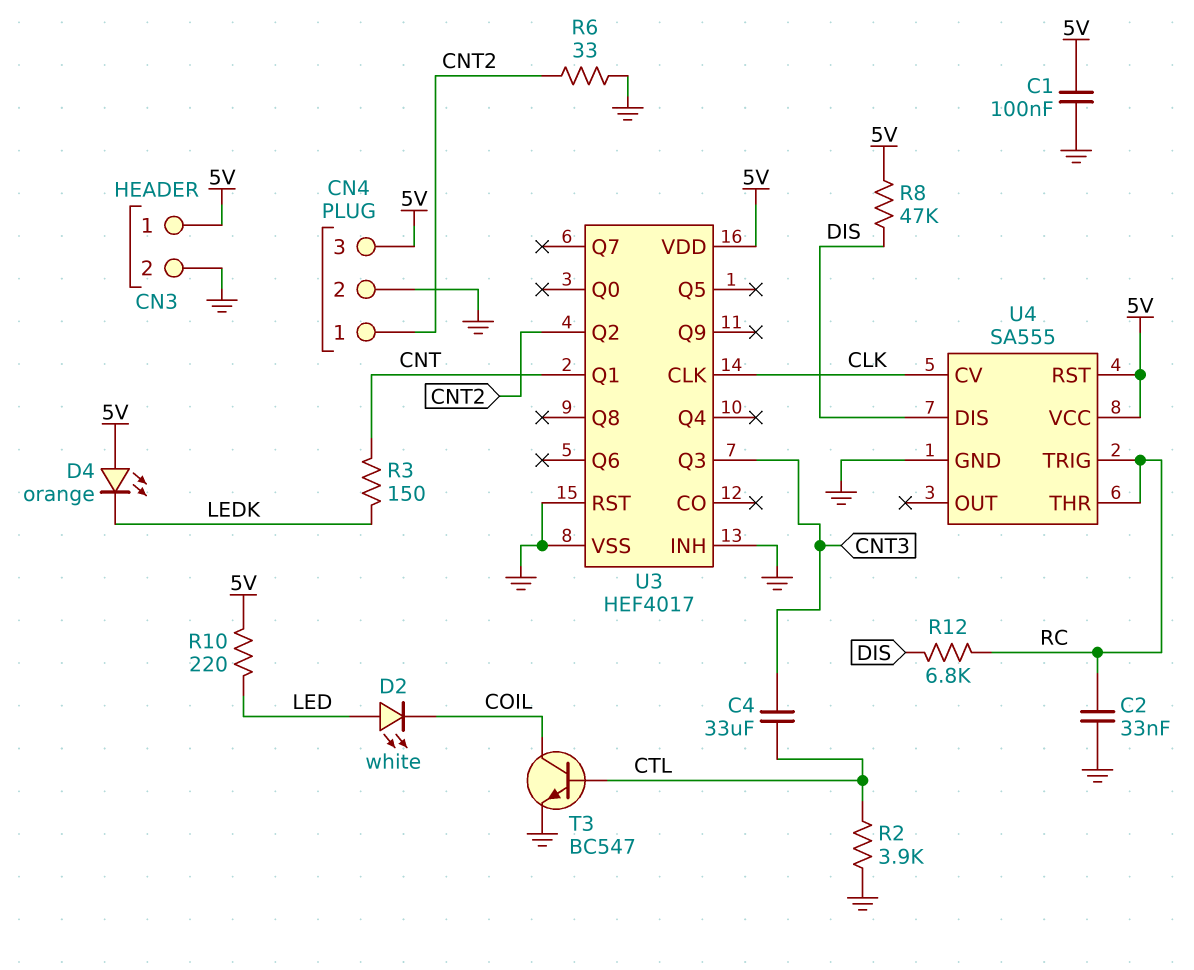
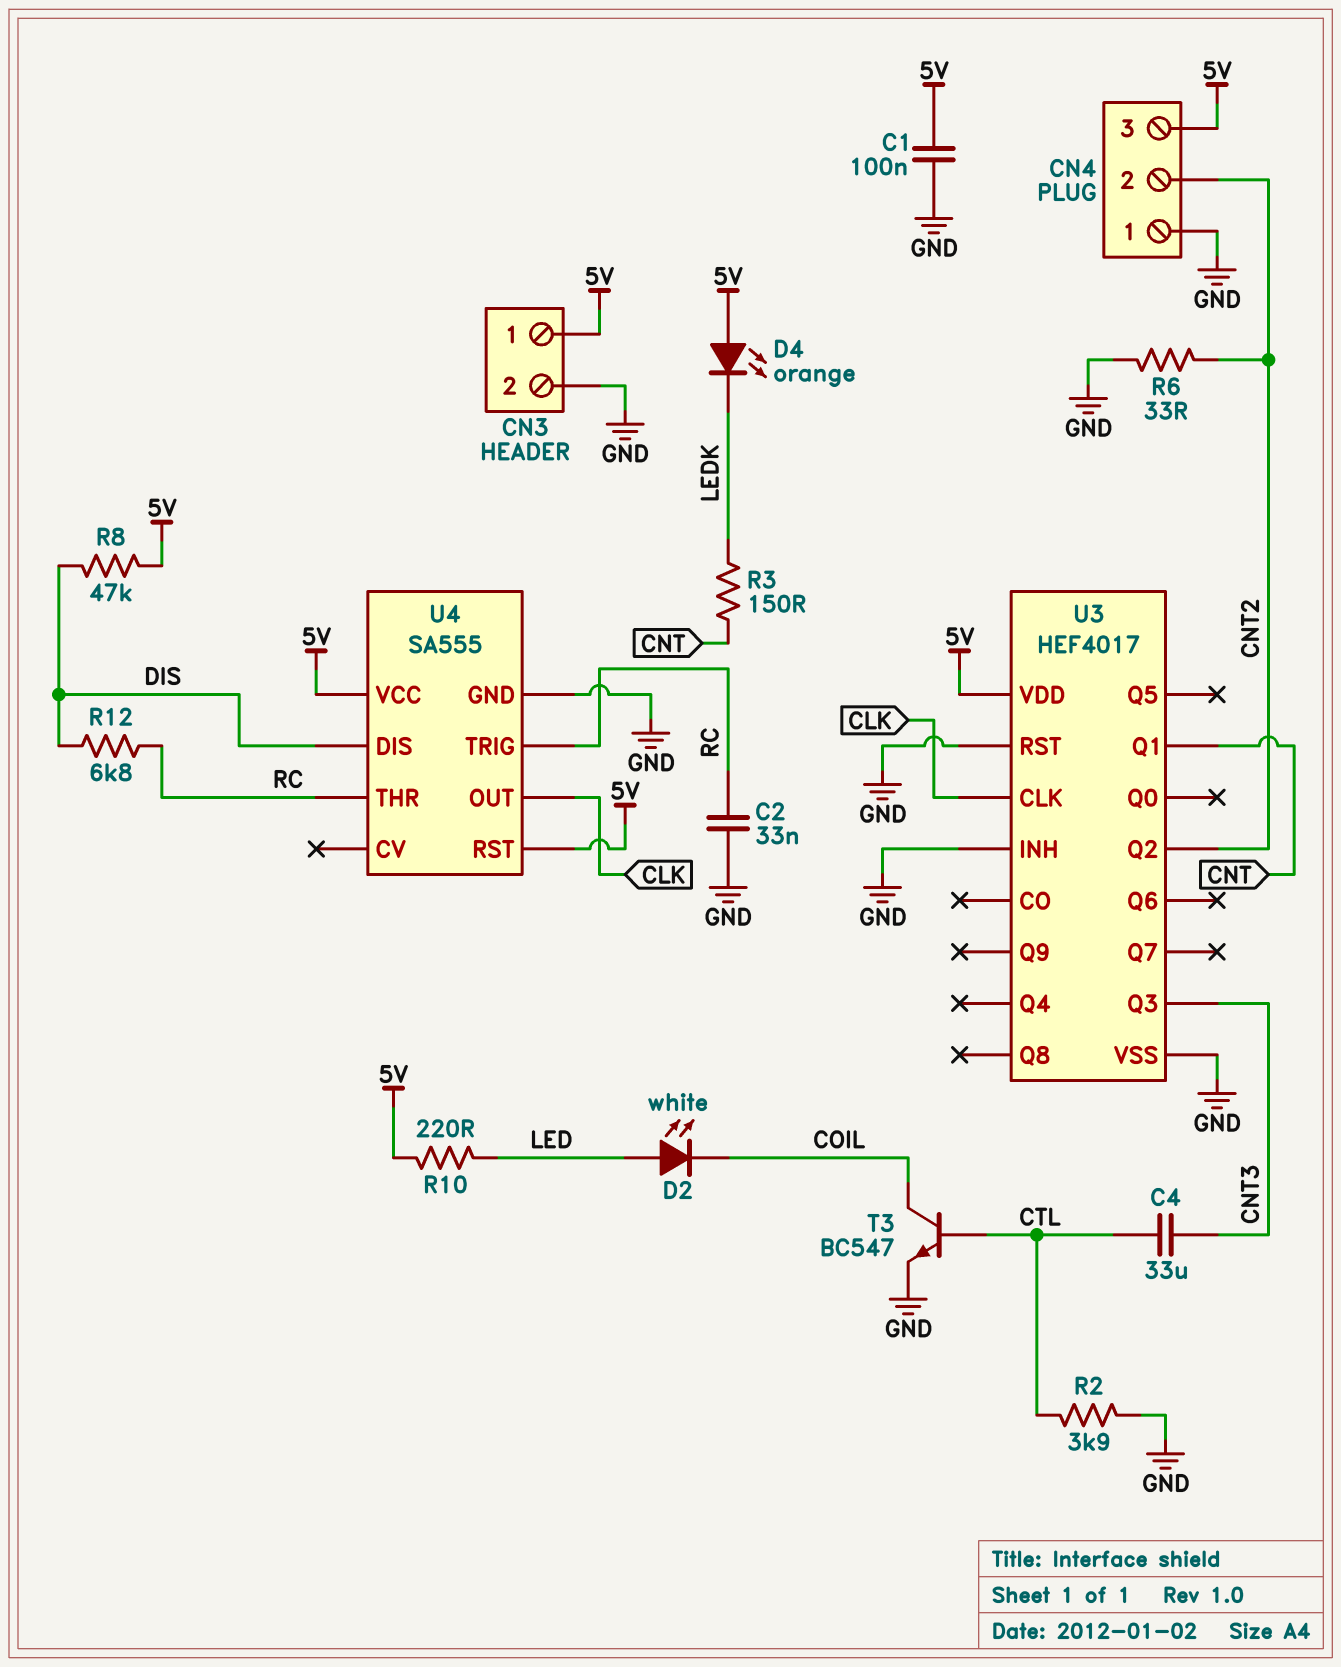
CN4 pin 1: CNT2 -> GND
CN4 pin 2: GND -> CNT2
U4 pin CV: CLK -> none
U4 pin OUT: none -> CLK

